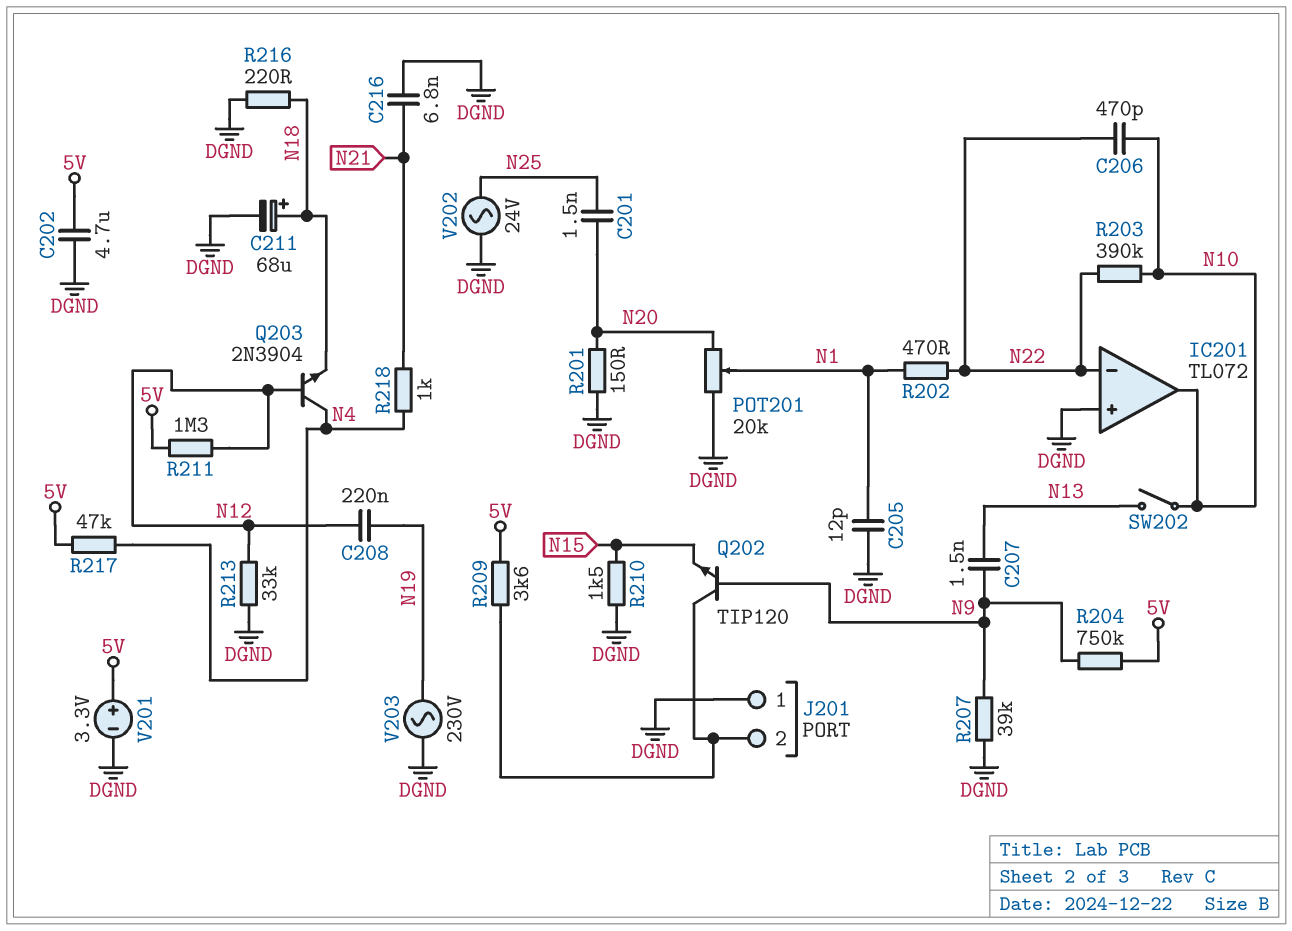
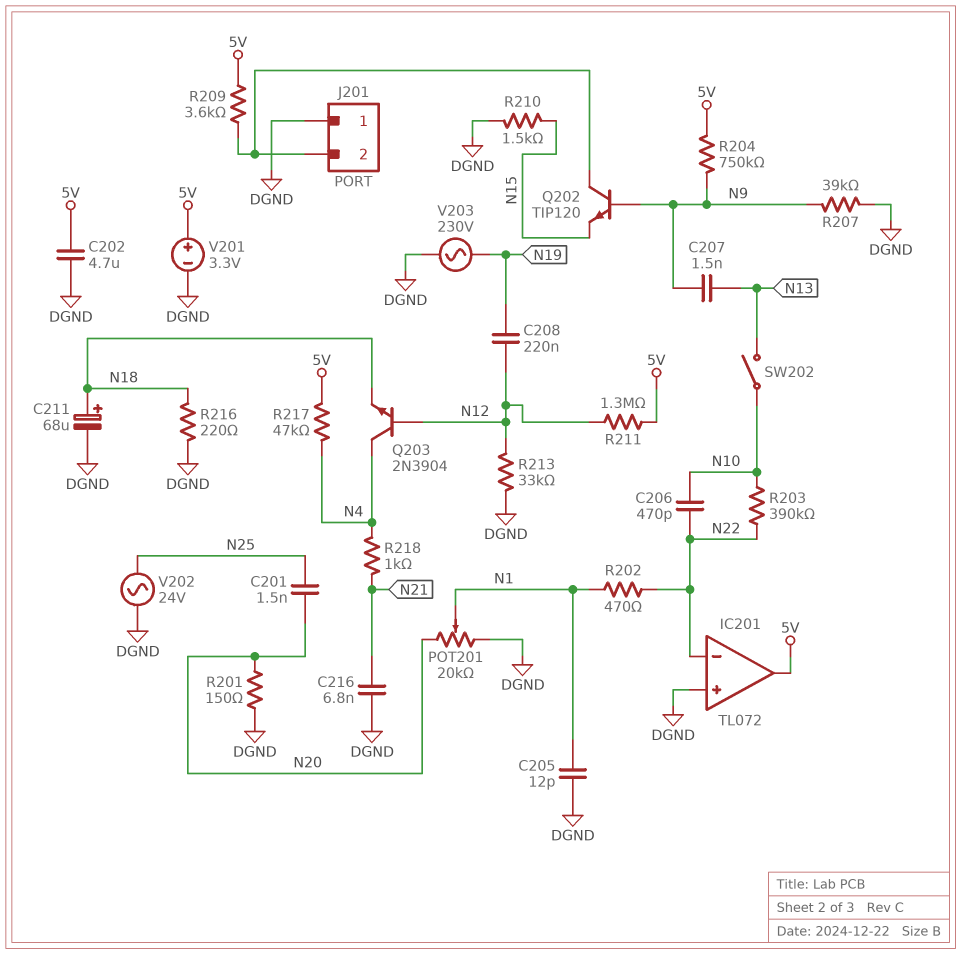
IC201 pin out: N10 -> 5V

